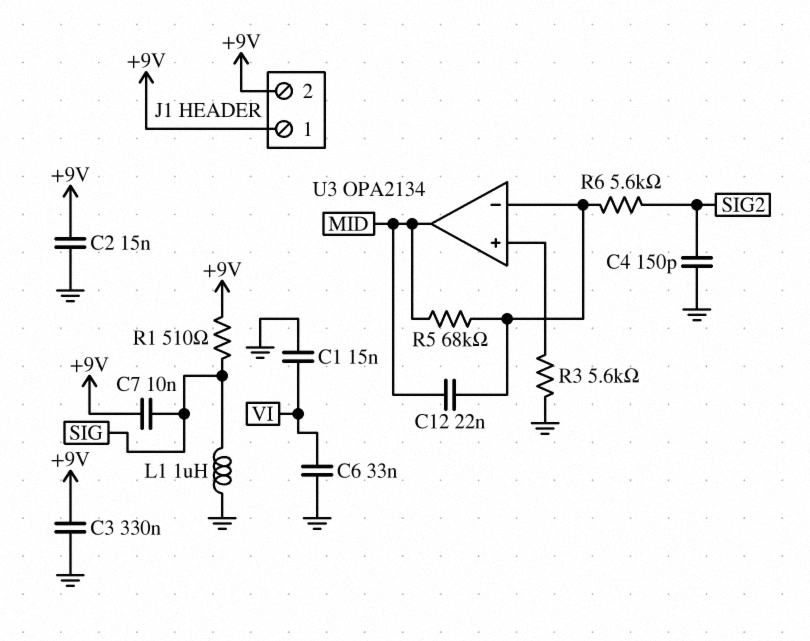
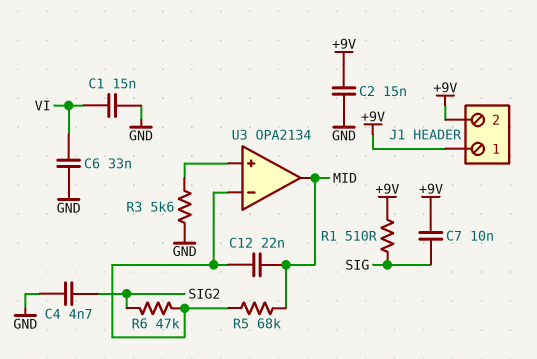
C3: 330nF (+9V, GND) -> none
C4: 150pF (GND, SIG2) -> 4.7nF (GND, SIG2)
L1: 1uH (GND, SIG) -> none
R6: 5.6k (SIG2, U3/in-) -> 47k (SIG2, U3/in-)

